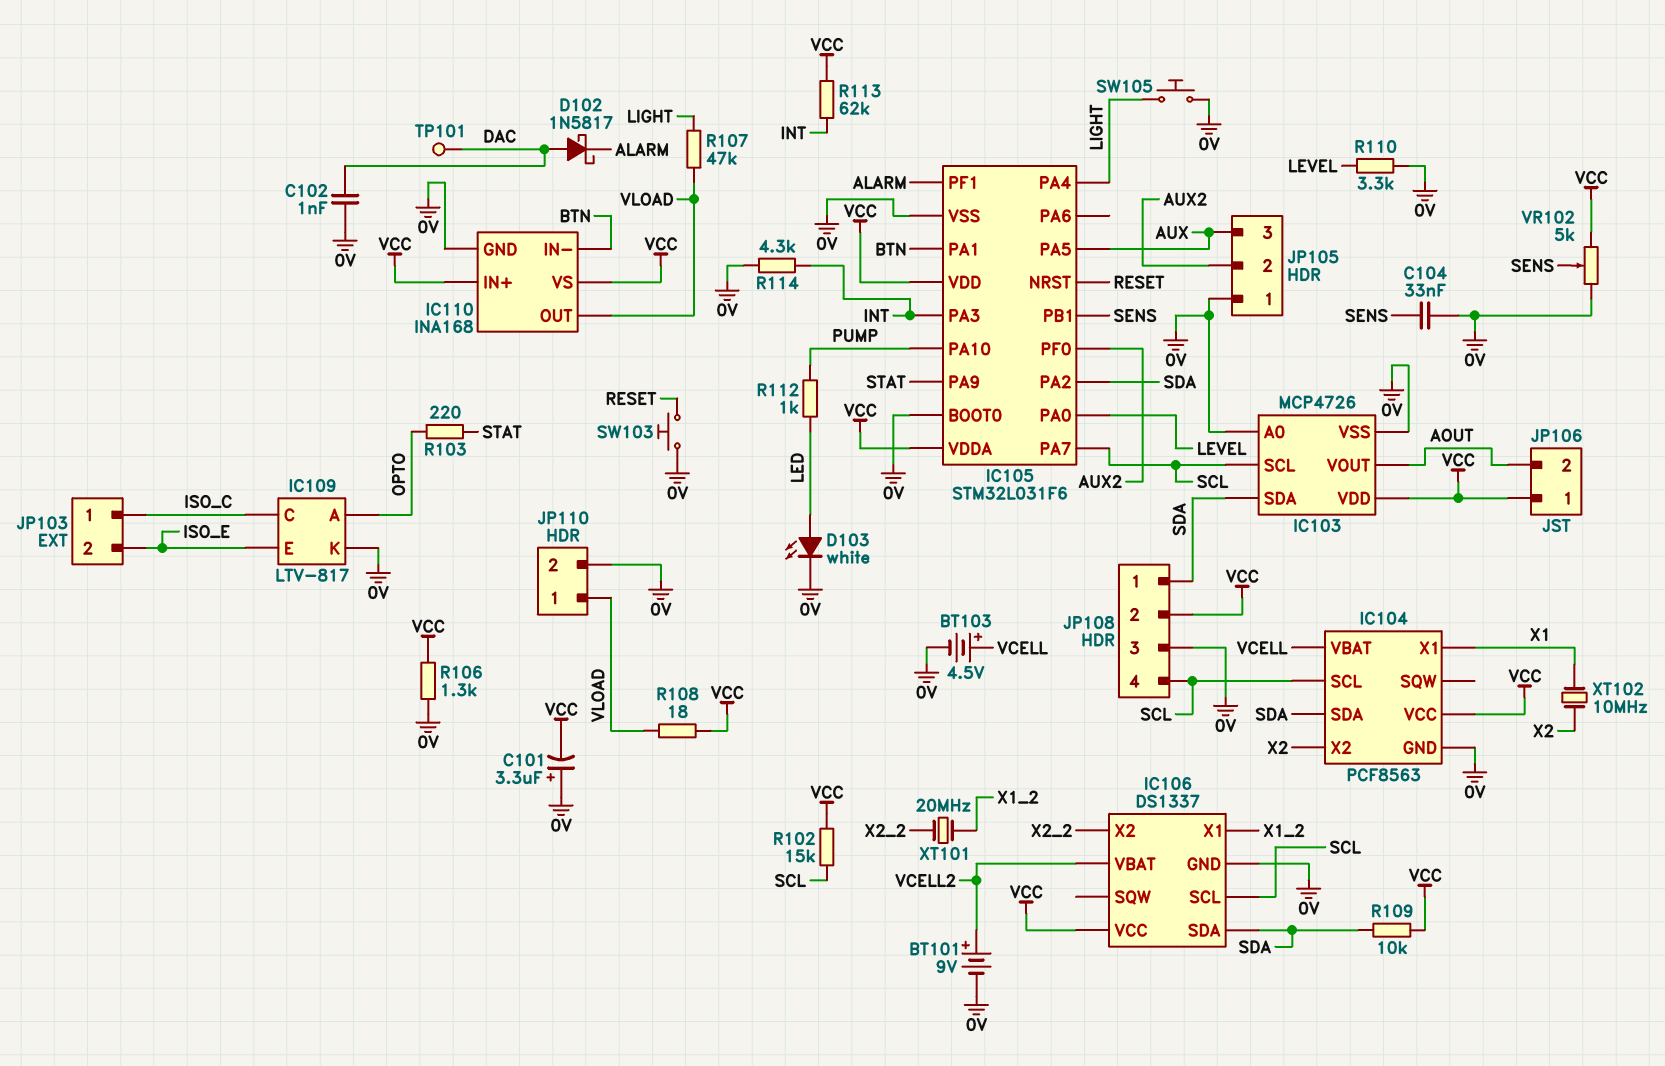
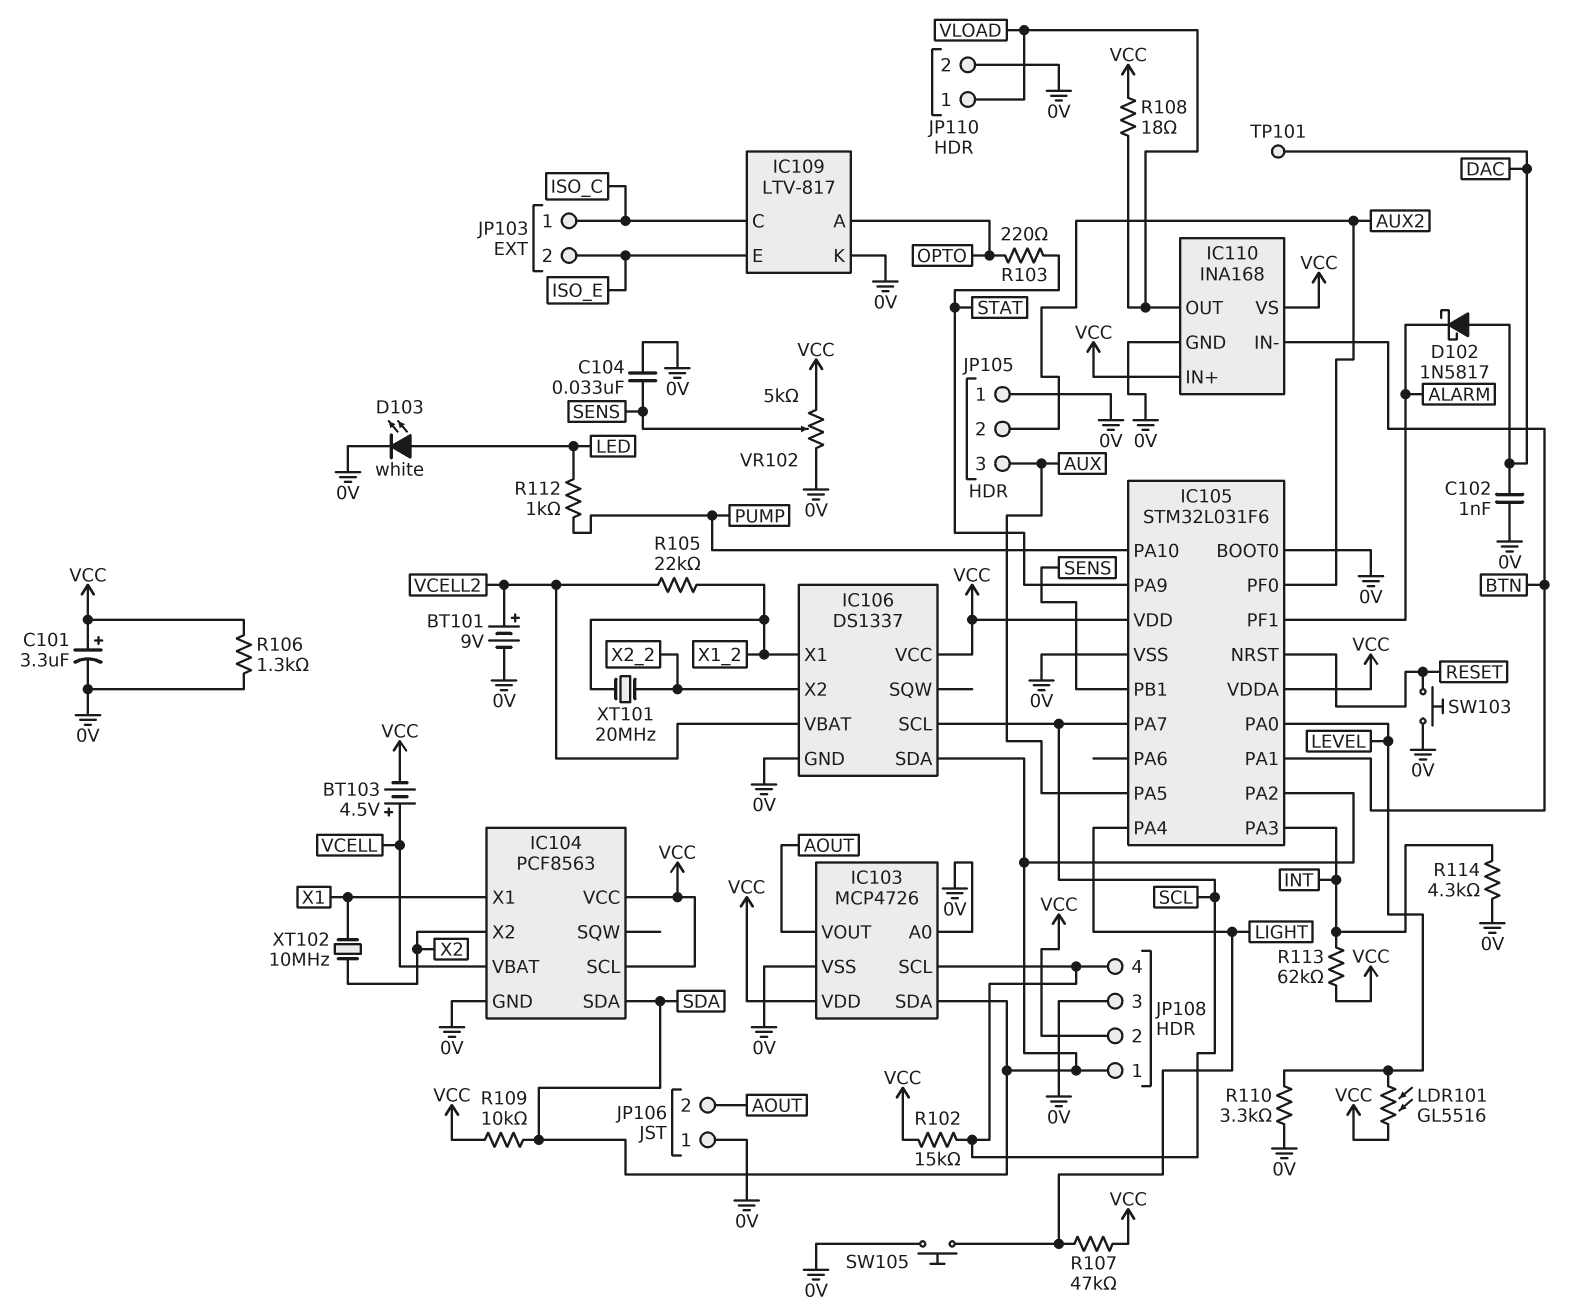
BT103: 4.5V (plus VCELL, minus 0V) -> 4.5V (plus VCELL, minus VCC)
C101: 3.3uF (plus 0V, minus VCC) -> 3.3uF (plus VCC, minus 0V)
IC104 pin SCL: SCL -> VCC
JP106 pin 1: VCC -> 0V
LDR101: none -> GL5516 (LEVEL, VCC)
R105: none -> 22k (VCELL2, X1_2)
R107: 47k (LIGHT, VLOAD) -> 47k (LIGHT, VCC)

